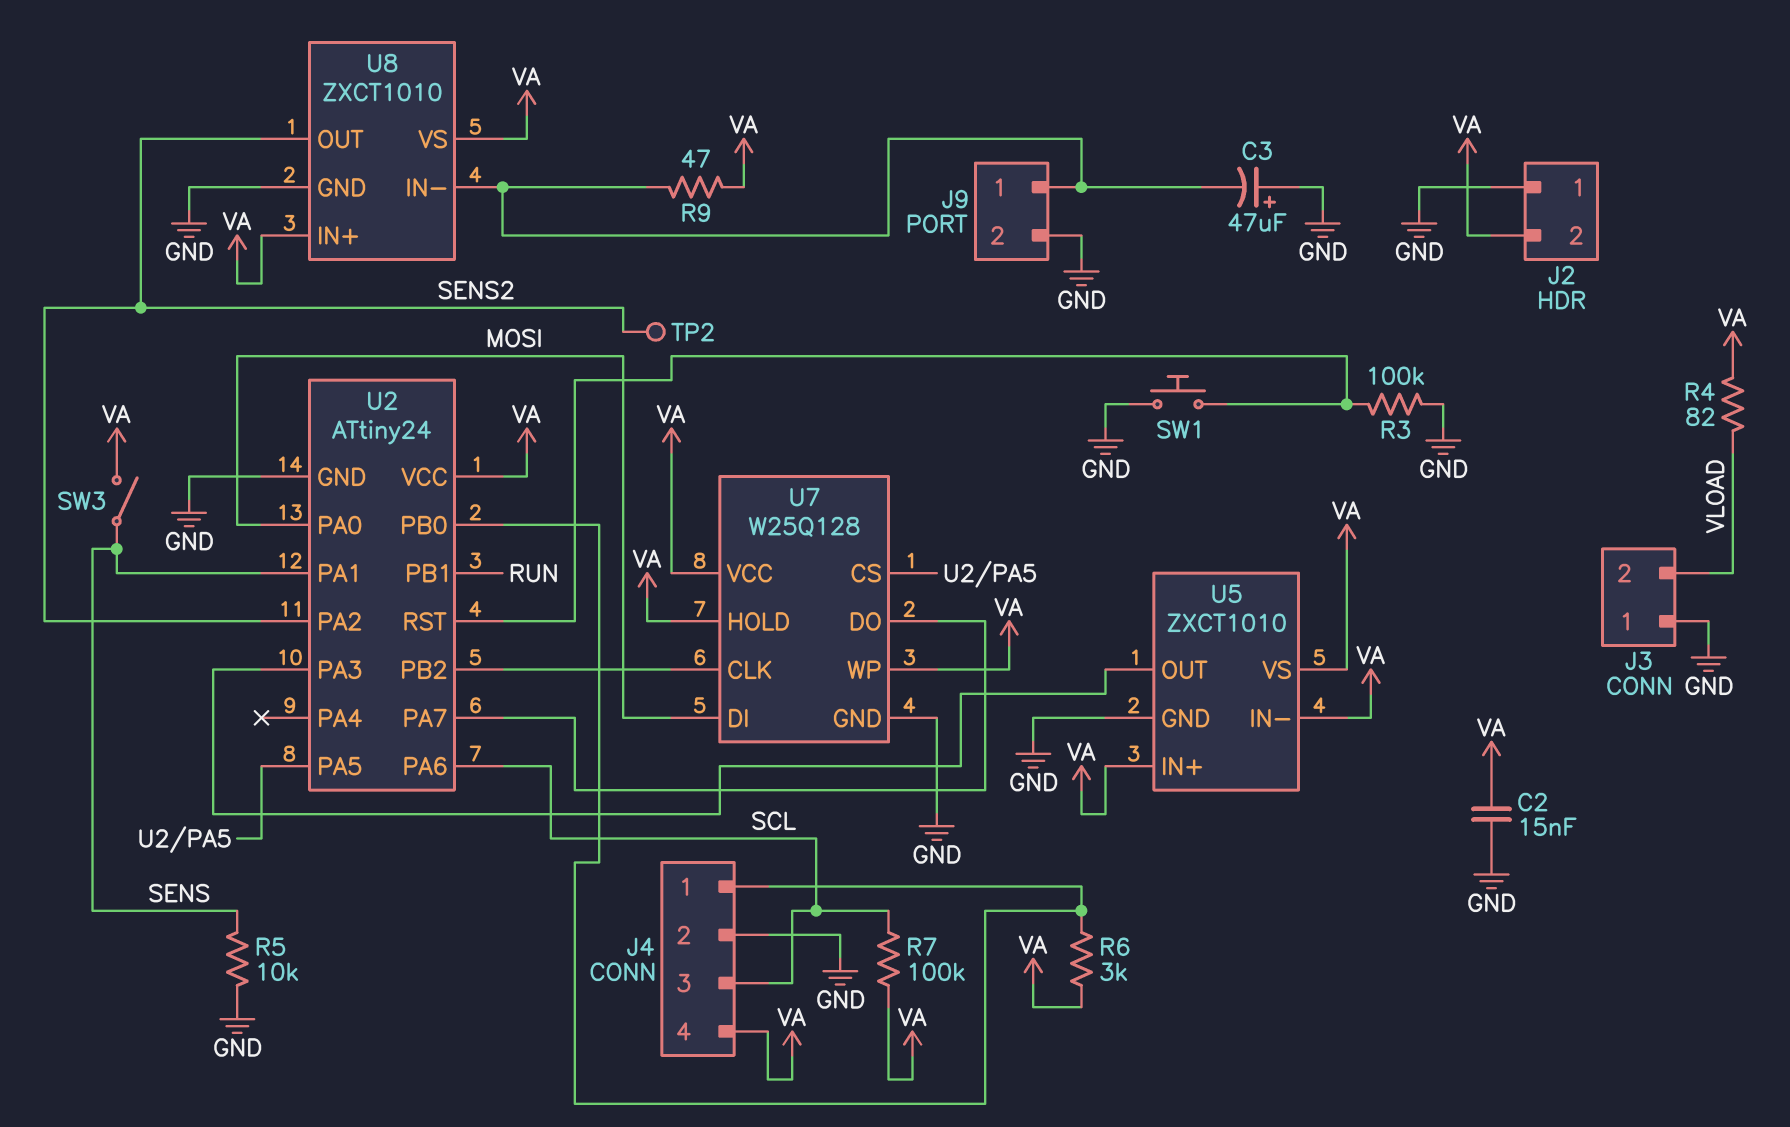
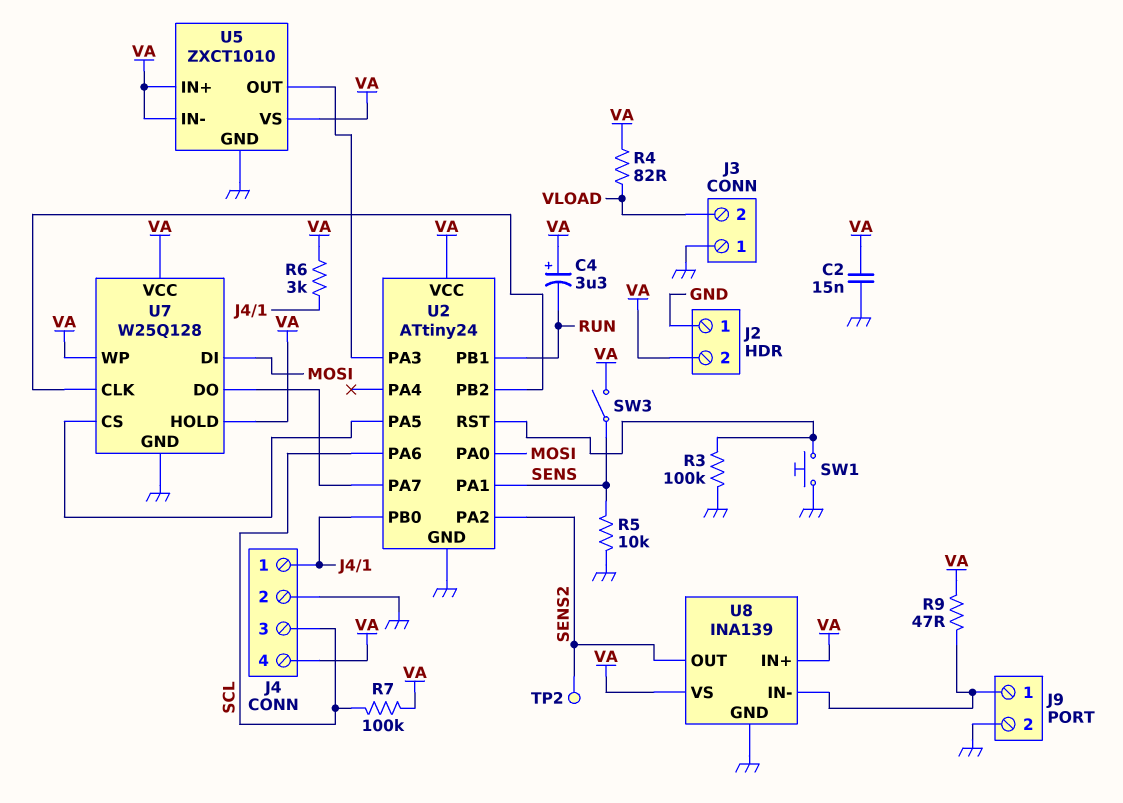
C3: 47uF (plus GND, minus J9/1) -> none
C4: none -> 3.3uF (plus VA, minus RUN)
U8: ZXCT1010 -> INA139

